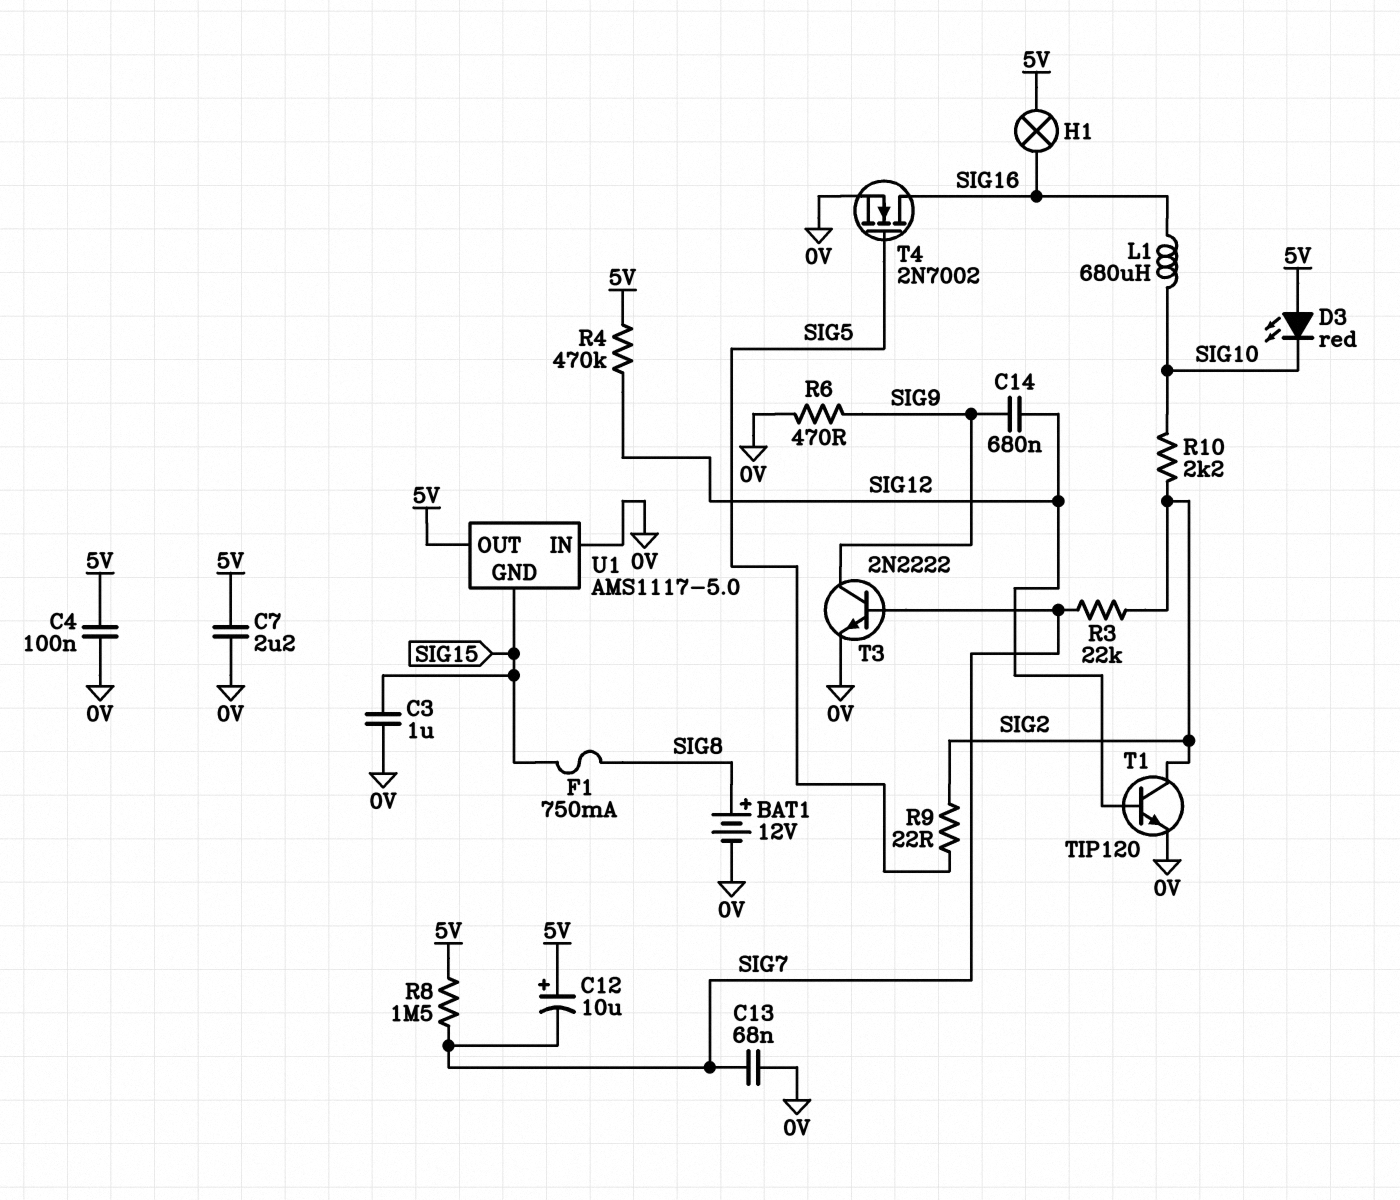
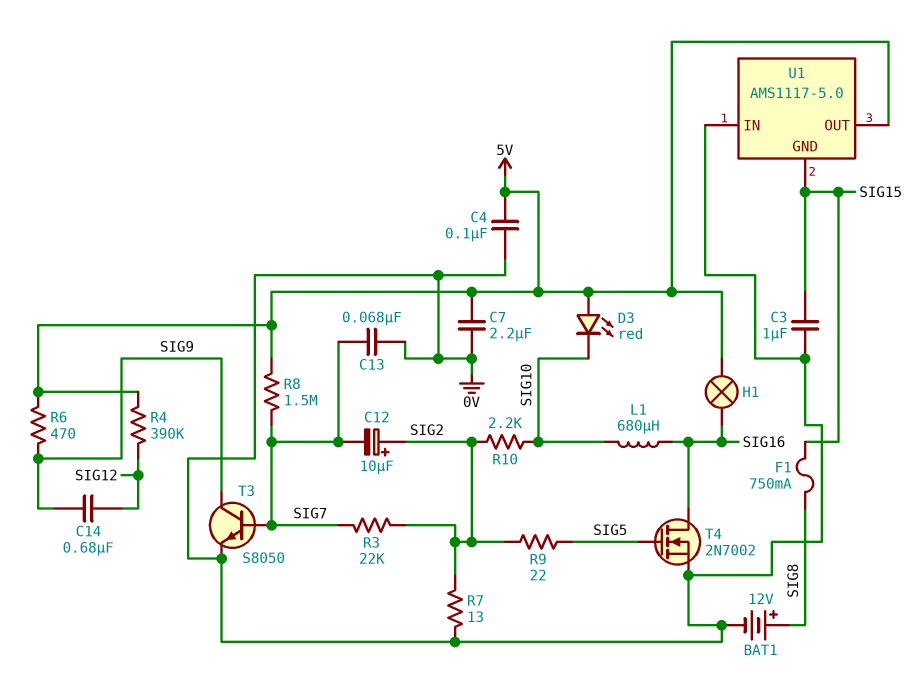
C12: 10uF (plus 5V, minus SIG7) -> 10uF (plus SIG2, minus SIG7)
R4: 470k (5V, SIG12) -> 390k (5V, SIG12)
R6: 470 (0V, SIG9) -> 470 (5V, SIG9)
R7: none -> 13 (0V, SIG2)
T1: NPN TIP120 (B SIG12, C SIG2, E 0V) -> none
T3: NPN 2N2222 (B SIG7, C SIG9, E 0V) -> NPN S8050 (B SIG7, C SIG9, E 0V)

